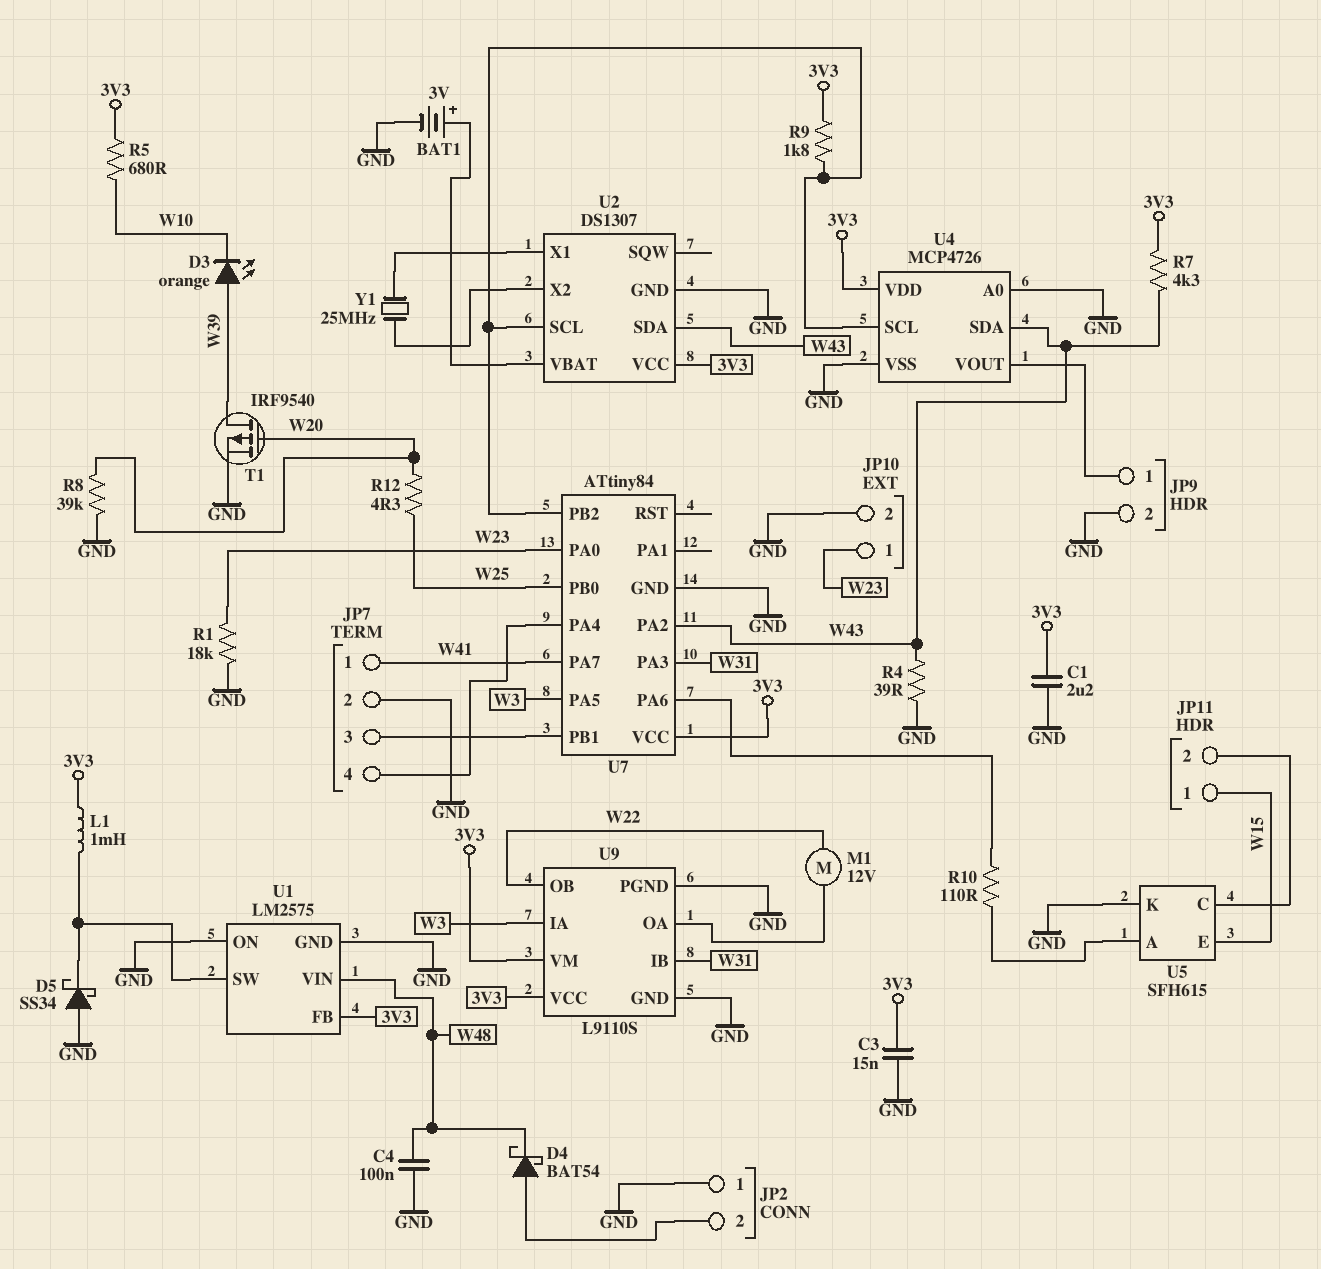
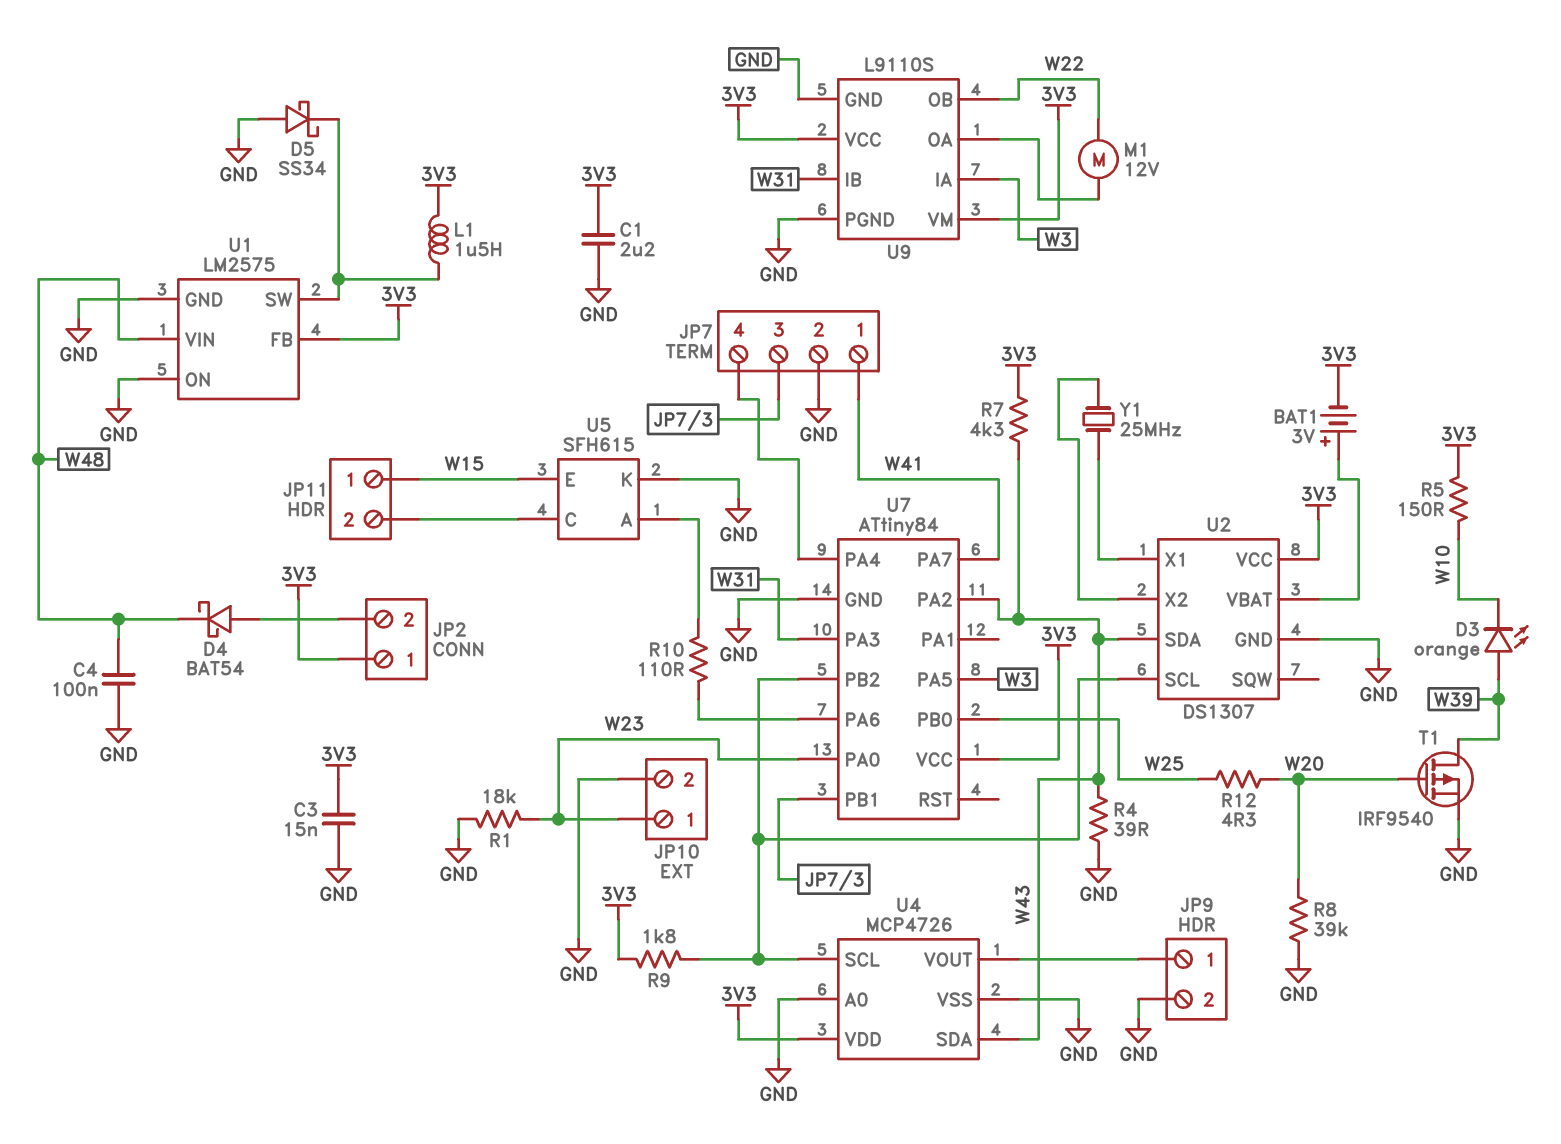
BAT1: 3V (plus U2/VBAT, minus GND) -> 3V (plus U2/VBAT, minus 3V3)
JP2 pin 1: GND -> 3V3
L1: 1mH (3V3, U1/SW) -> 1.5uH (3V3, U1/SW)
R5: 680 (3V3, W10) -> 150 (3V3, W10)

